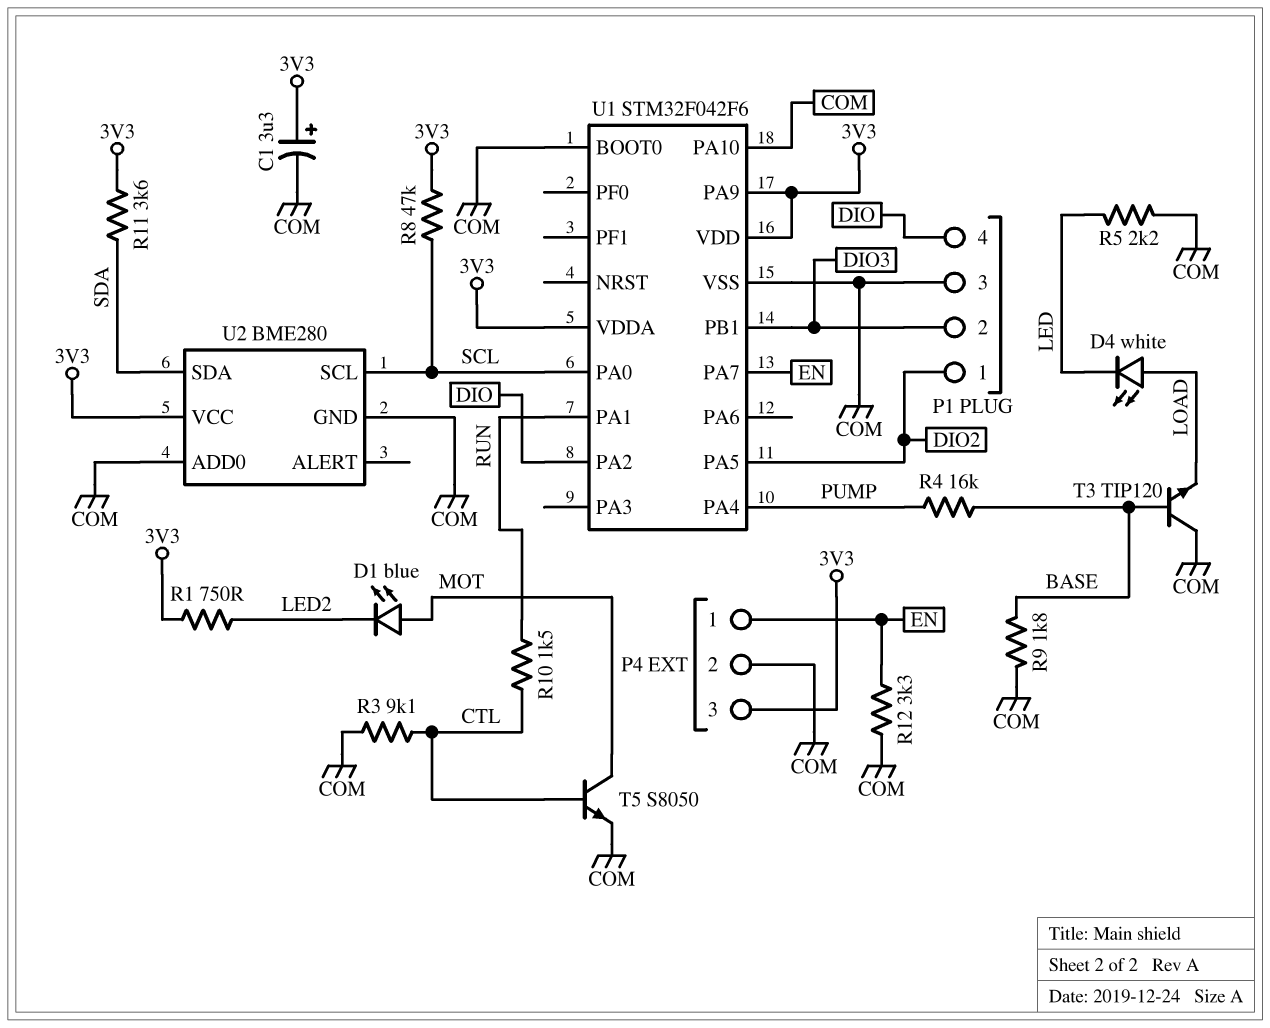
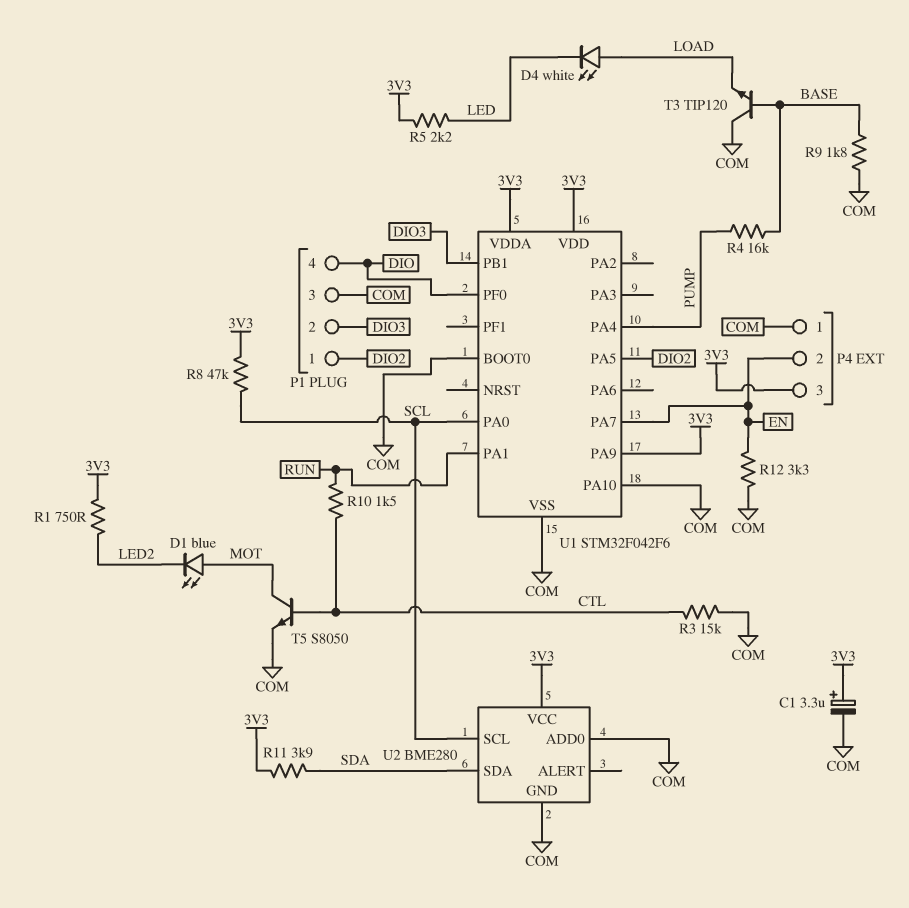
P4 pin 1: EN -> COM
P4 pin 2: COM -> EN
R3: 9.1k (COM, CTL) -> 15k (COM, CTL)
R5: 2.2k (COM, LED) -> 2.2k (3V3, LED)
R11: 3.6k (3V3, SDA) -> 3.9k (3V3, SDA)
U1 pin PA2: DIO -> none
U1 pin PF0: none -> DIO

